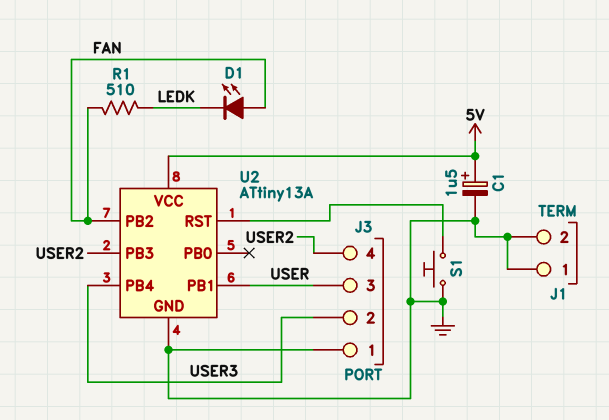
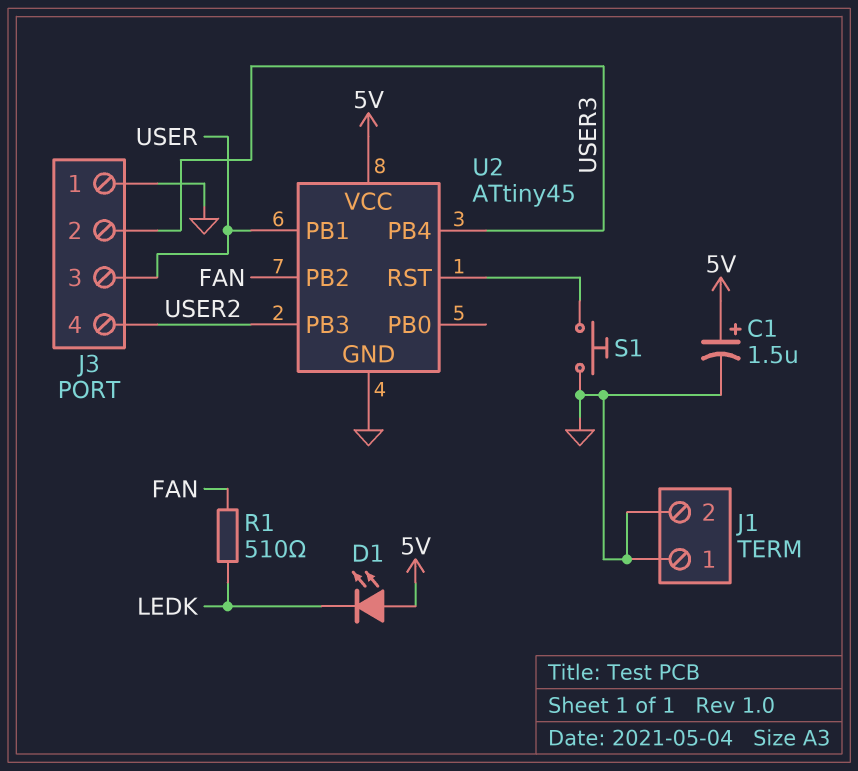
D1: LED (A FAN, K LEDK) -> LED (A 5V, K LEDK)
U2: ATtiny13A -> ATtiny45

